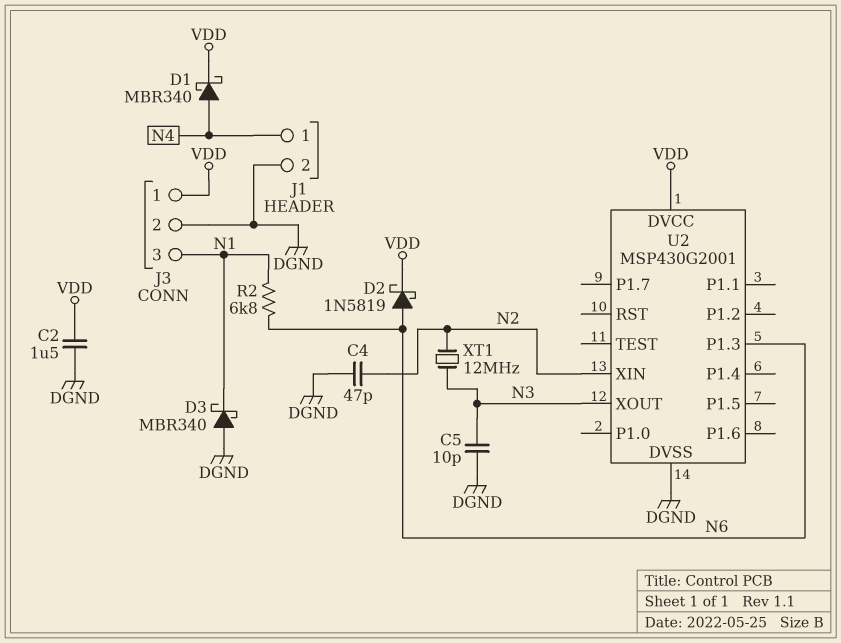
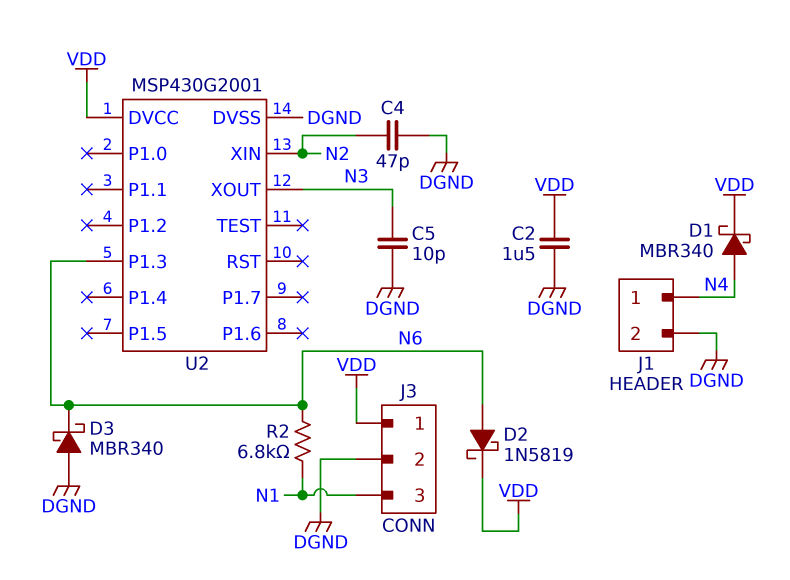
D3: schottky MBR340 (A DGND, K N1) -> schottky MBR340 (A DGND, K N6)
XT1: 12MHz (N2, N3) -> none

